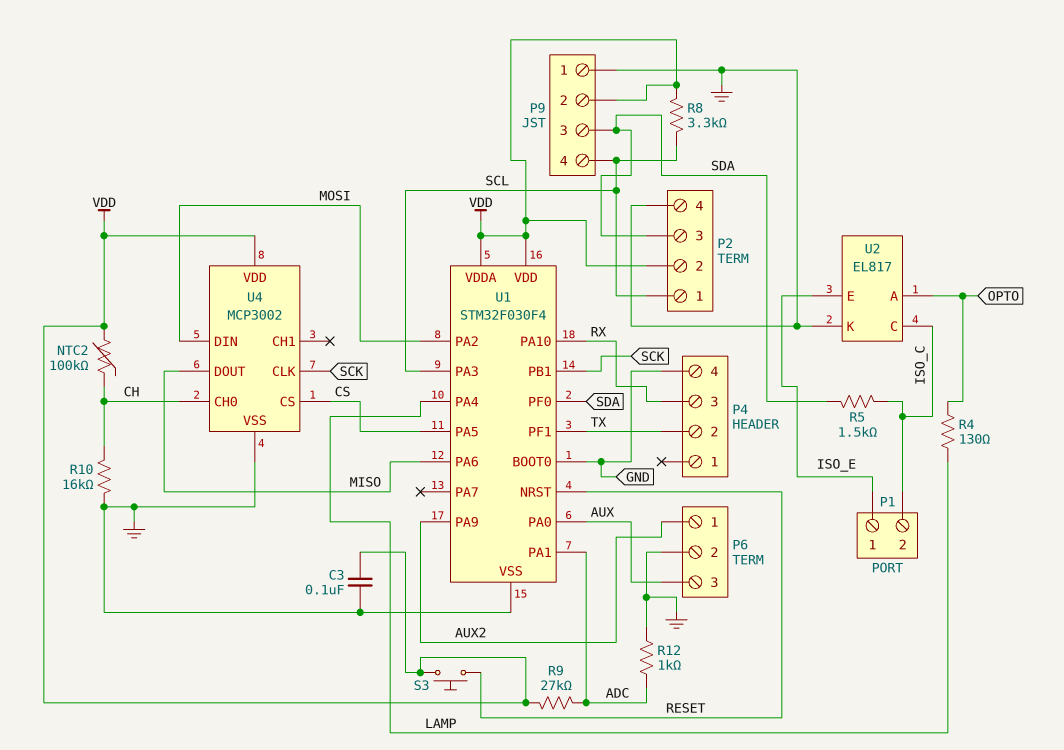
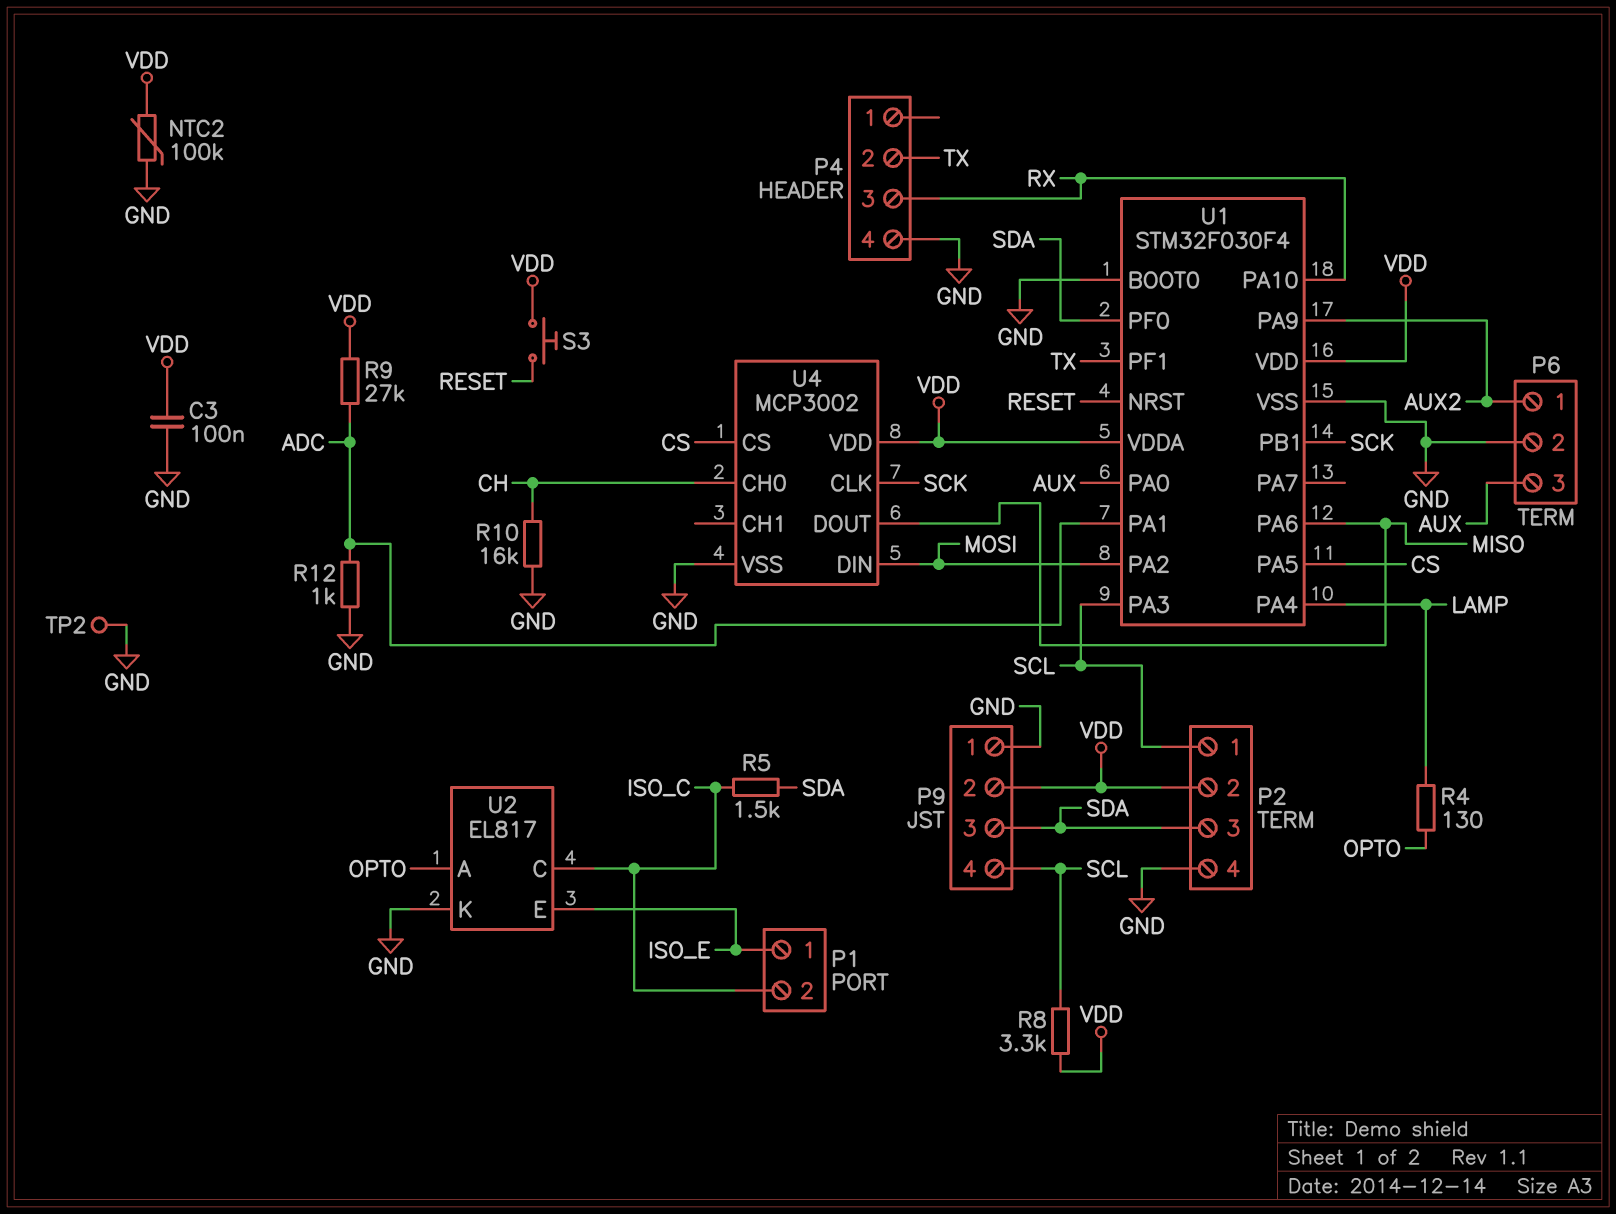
NTC2: 100k (CH, VDD) -> 100k (GND, VDD)
TP2: none -> test point (GND)

